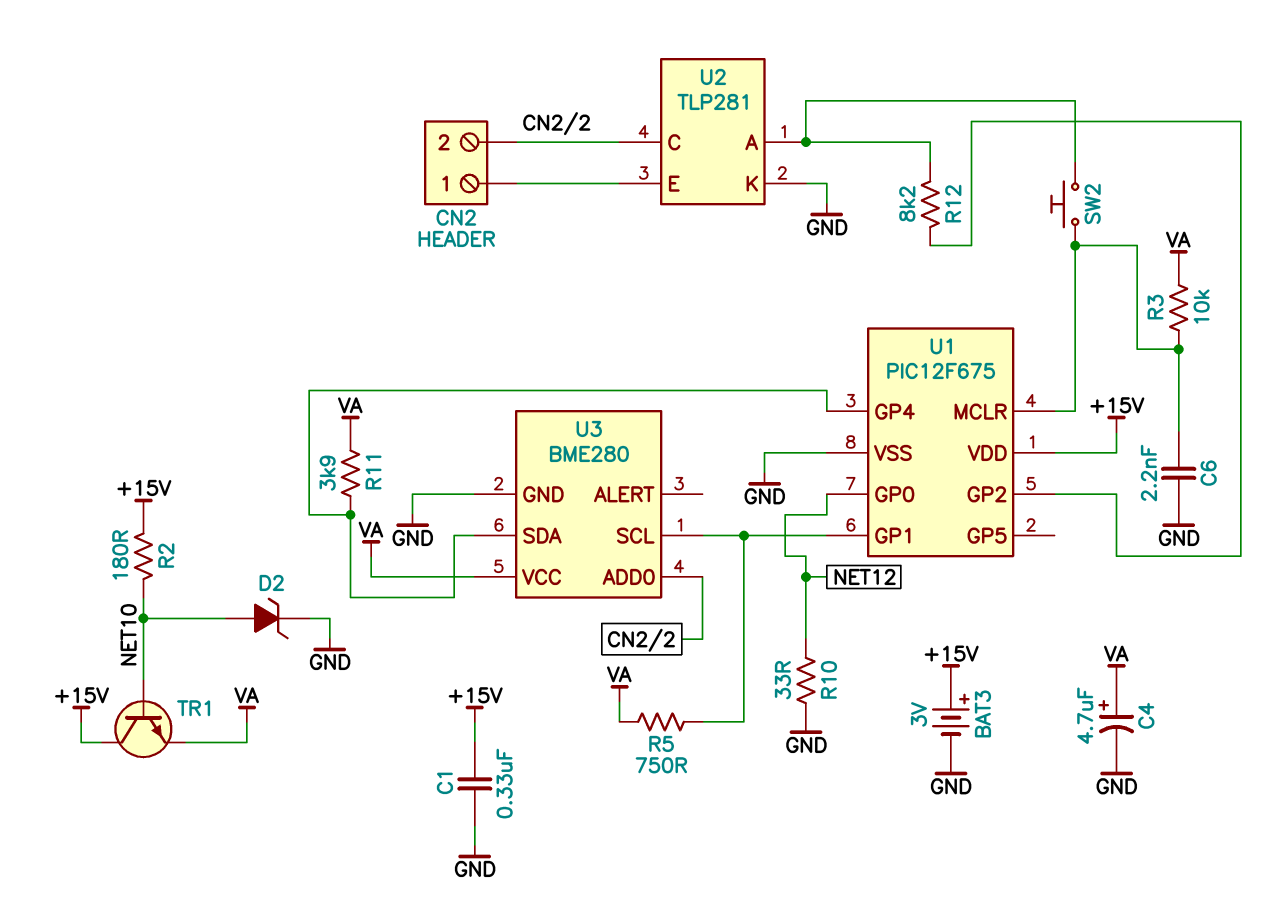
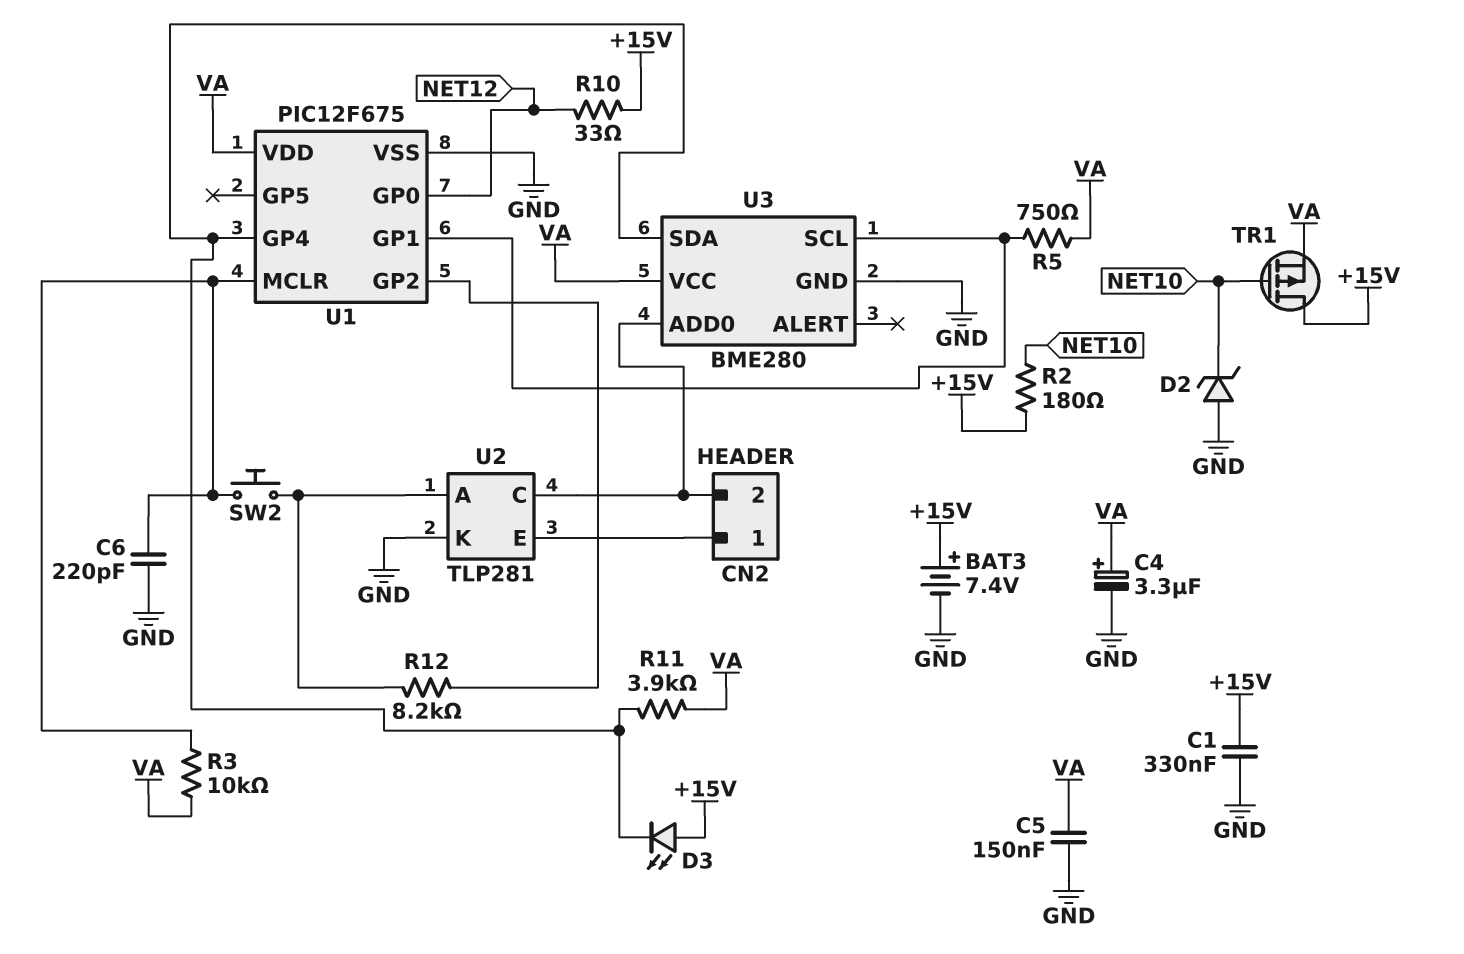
BAT3: 3V (plus +15V, minus GND) -> 7.4V (plus +15V, minus GND)
C4: 4.7uF (plus VA, minus GND) -> 3.3uF (plus VA, minus GND)
C5: none -> 150nF (GND, VA)
C6: 2.2nF (GND, U1/MCLR) -> 220pF (GND, U1/MCLR)
D2: zener (A NET10, K GND) -> zener (A GND, K NET10)
D3: none -> LED (A +15V, K U1/GP4)
R10: 33 (GND, NET12) -> 33 (+15V, NET12)
TR1: NPN (B NET10, C +15V, E VA) -> PMOS (G NET10, D +15V, S VA)
U1 pin VDD: +15V -> VA

